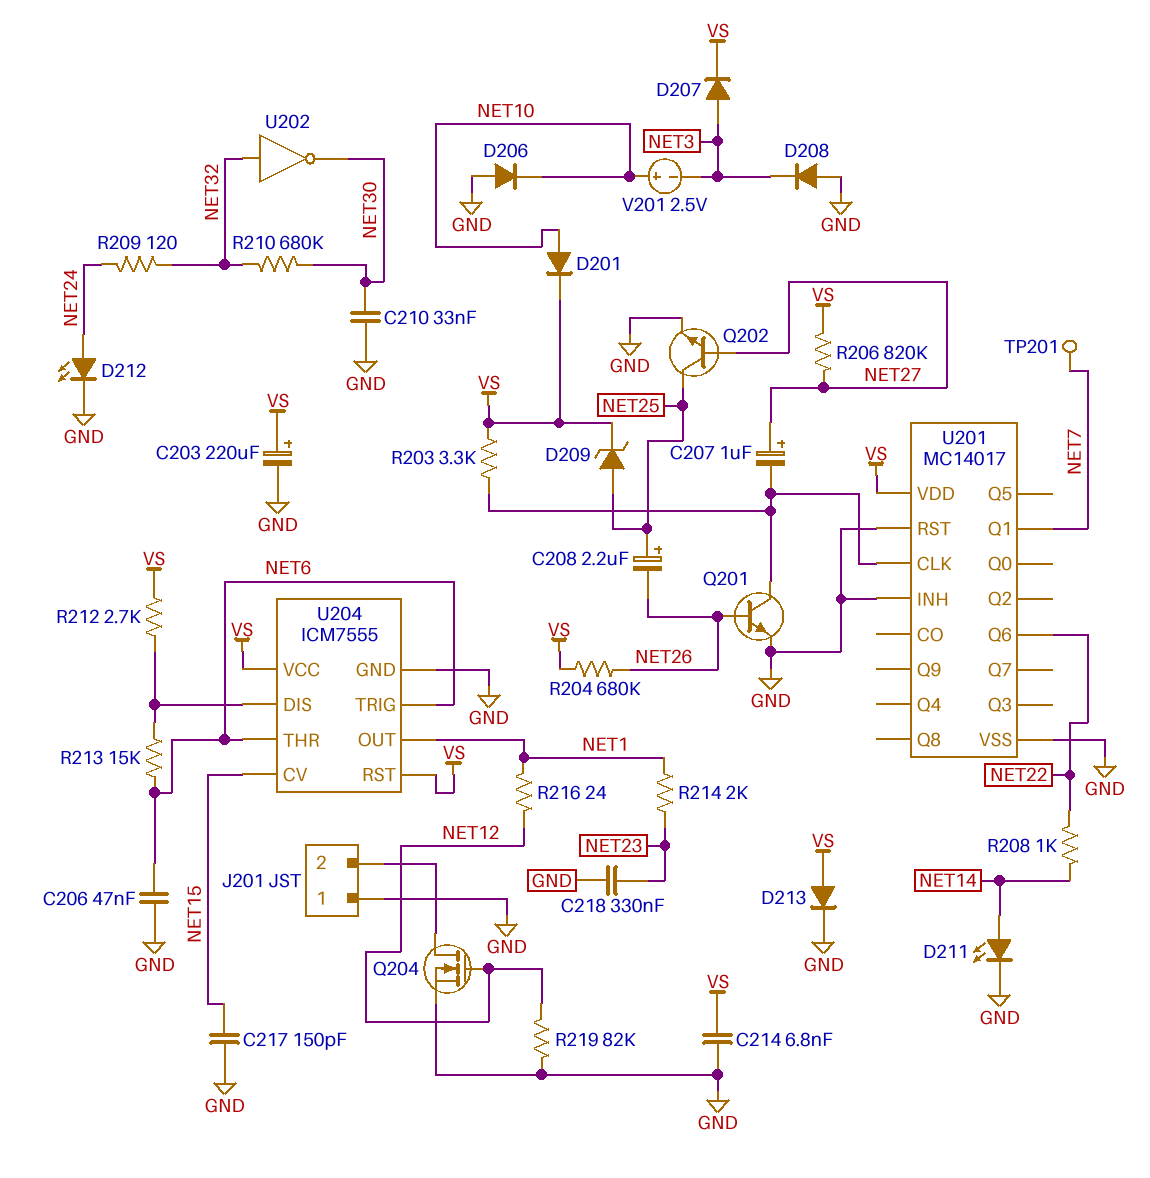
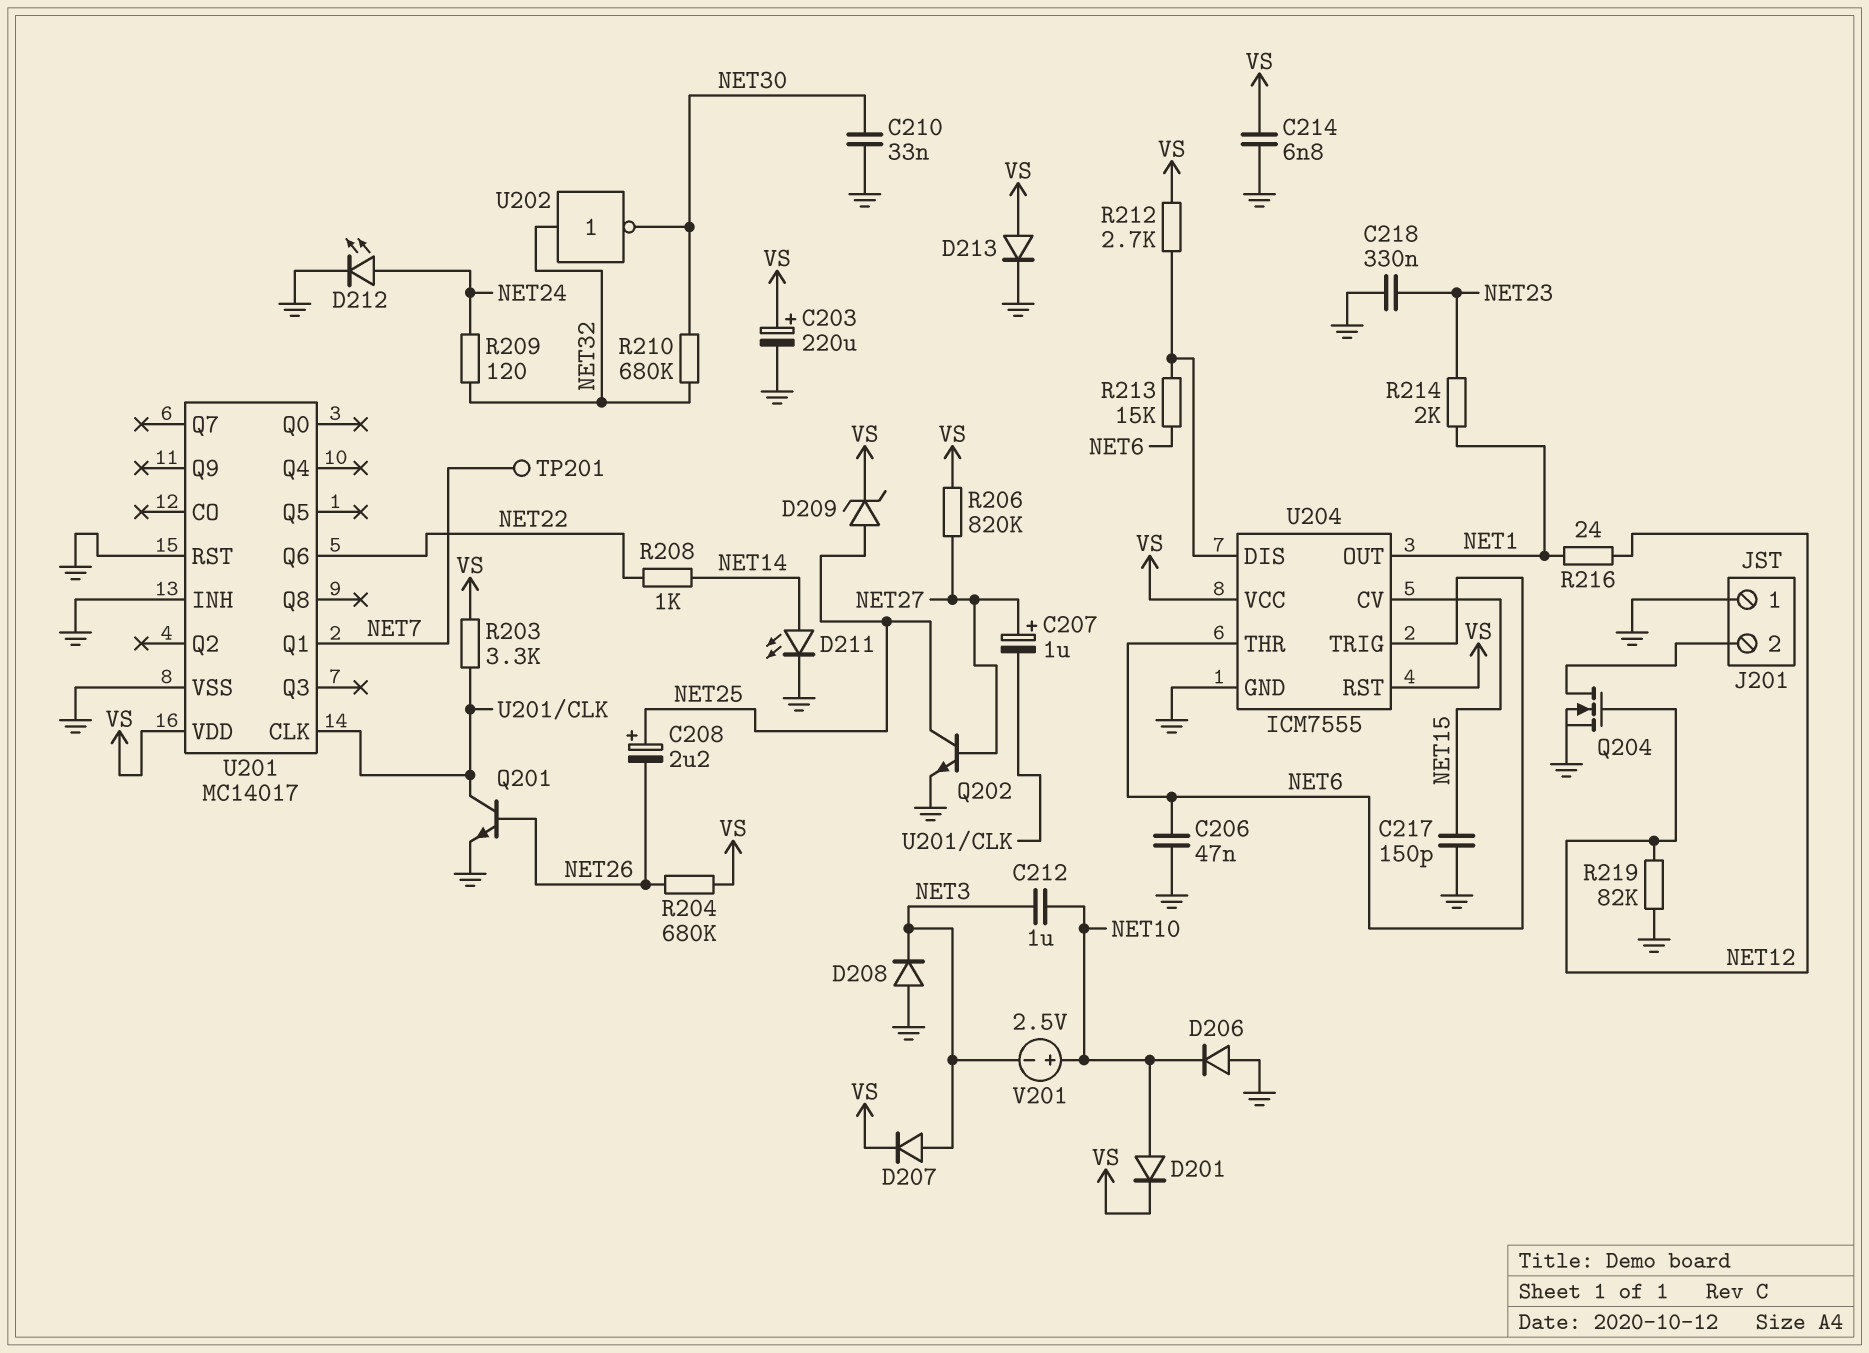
C212: none -> 1uF (NET3, NET10)

